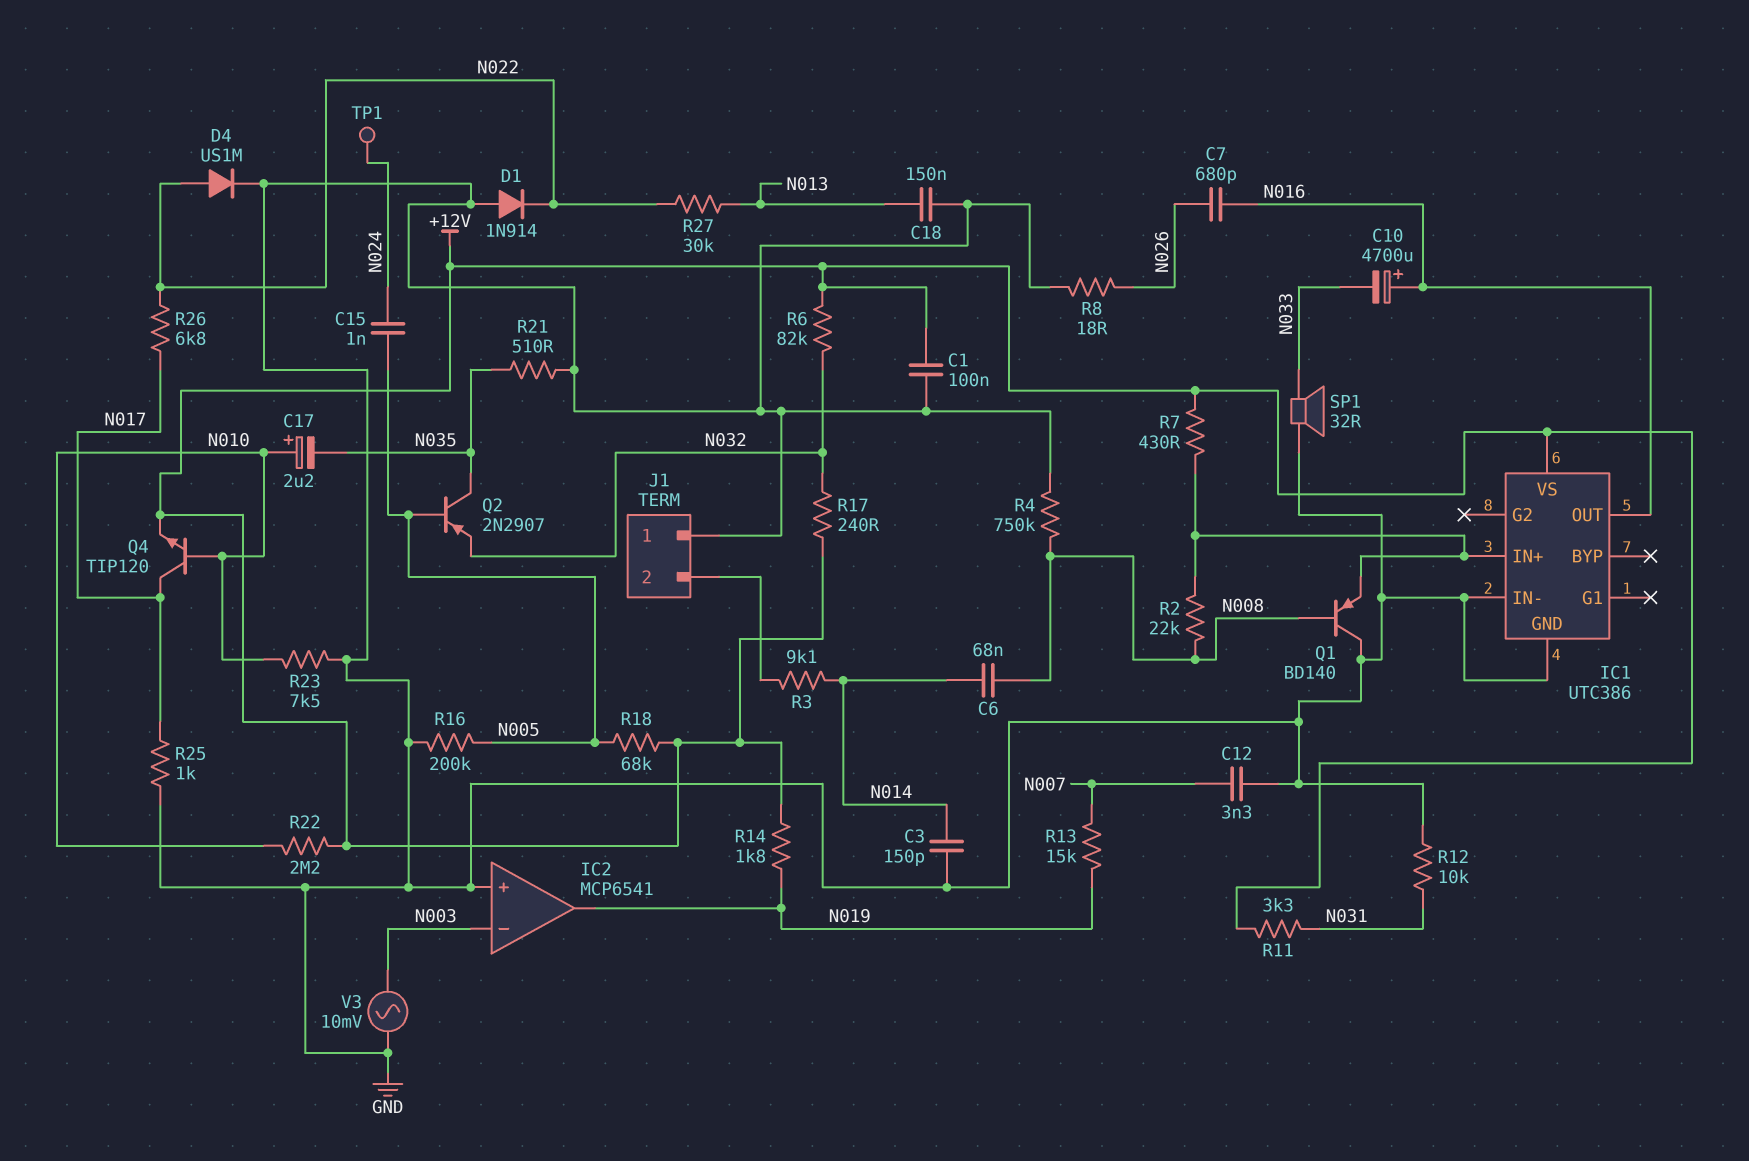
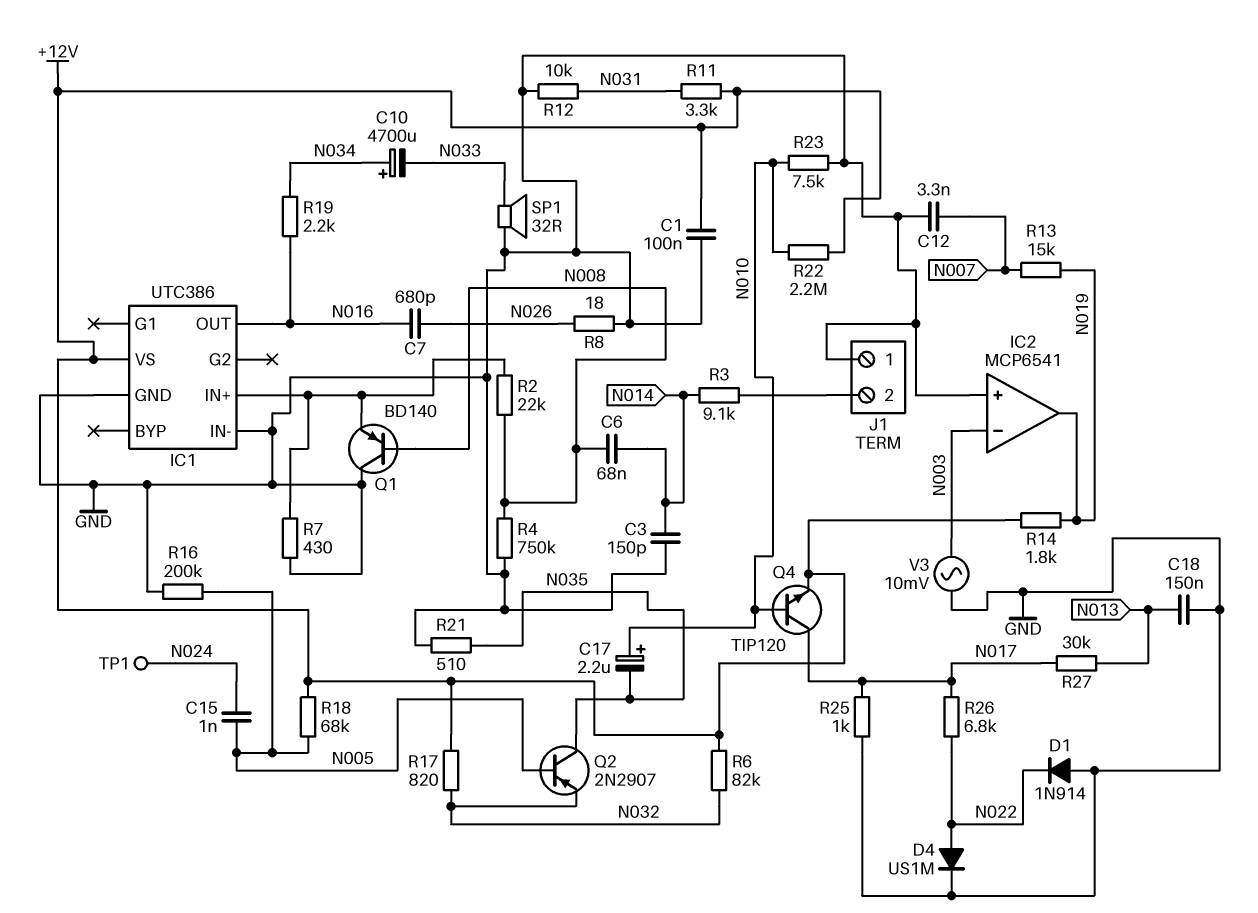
C10: 4700uF (plus N016, minus N033) -> 4700uF (plus N034, minus N033)
R7: 430 (+12V, IC1/IN+) -> 430 (GND, IC1/IN+)
R17: 240 (+12V, N032) -> 820 (+12V, N032)
R19: none -> 2.2k (N016, N034)
R27: 30k (N013, N022) -> 30k (N013, N017)

